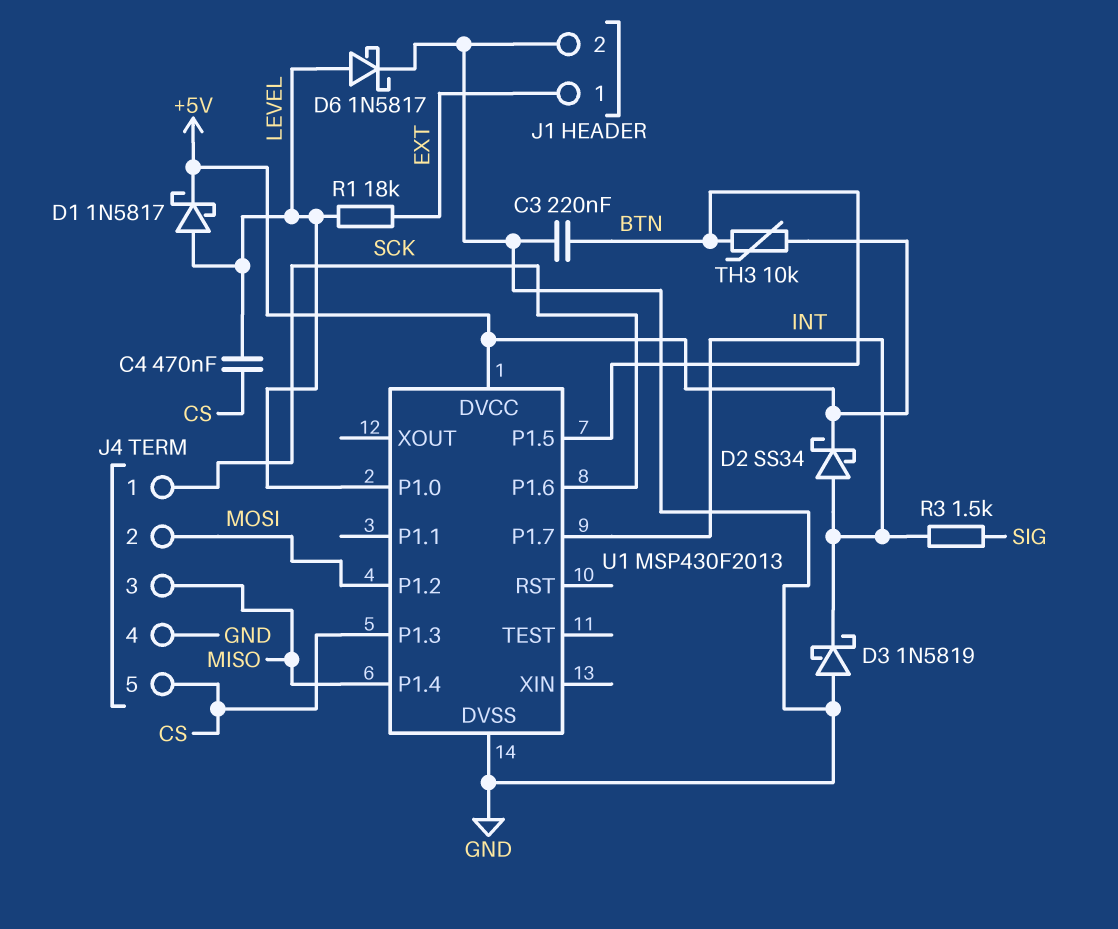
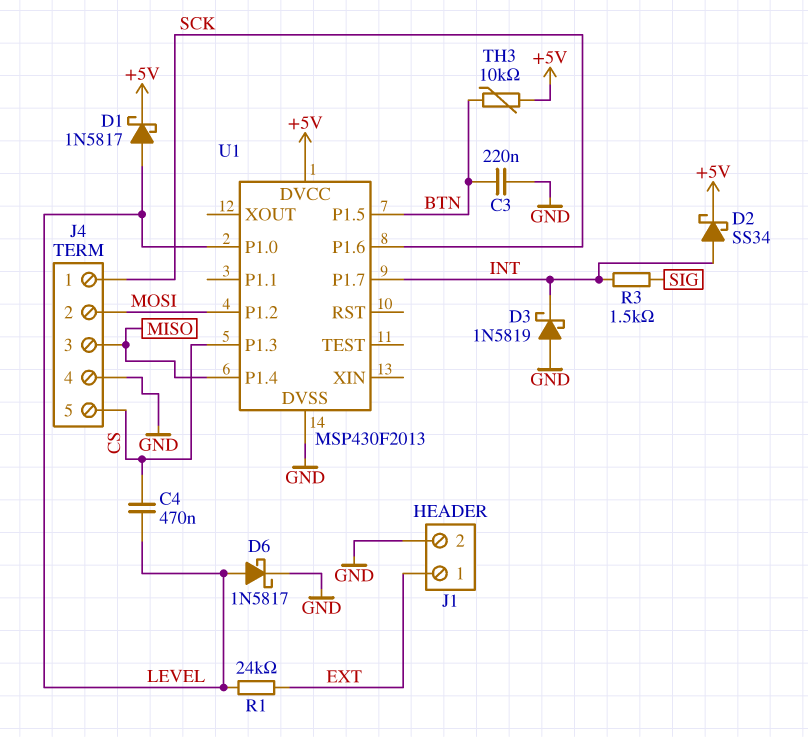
R1: 18k (EXT, LEVEL) -> 24k (EXT, LEVEL)

